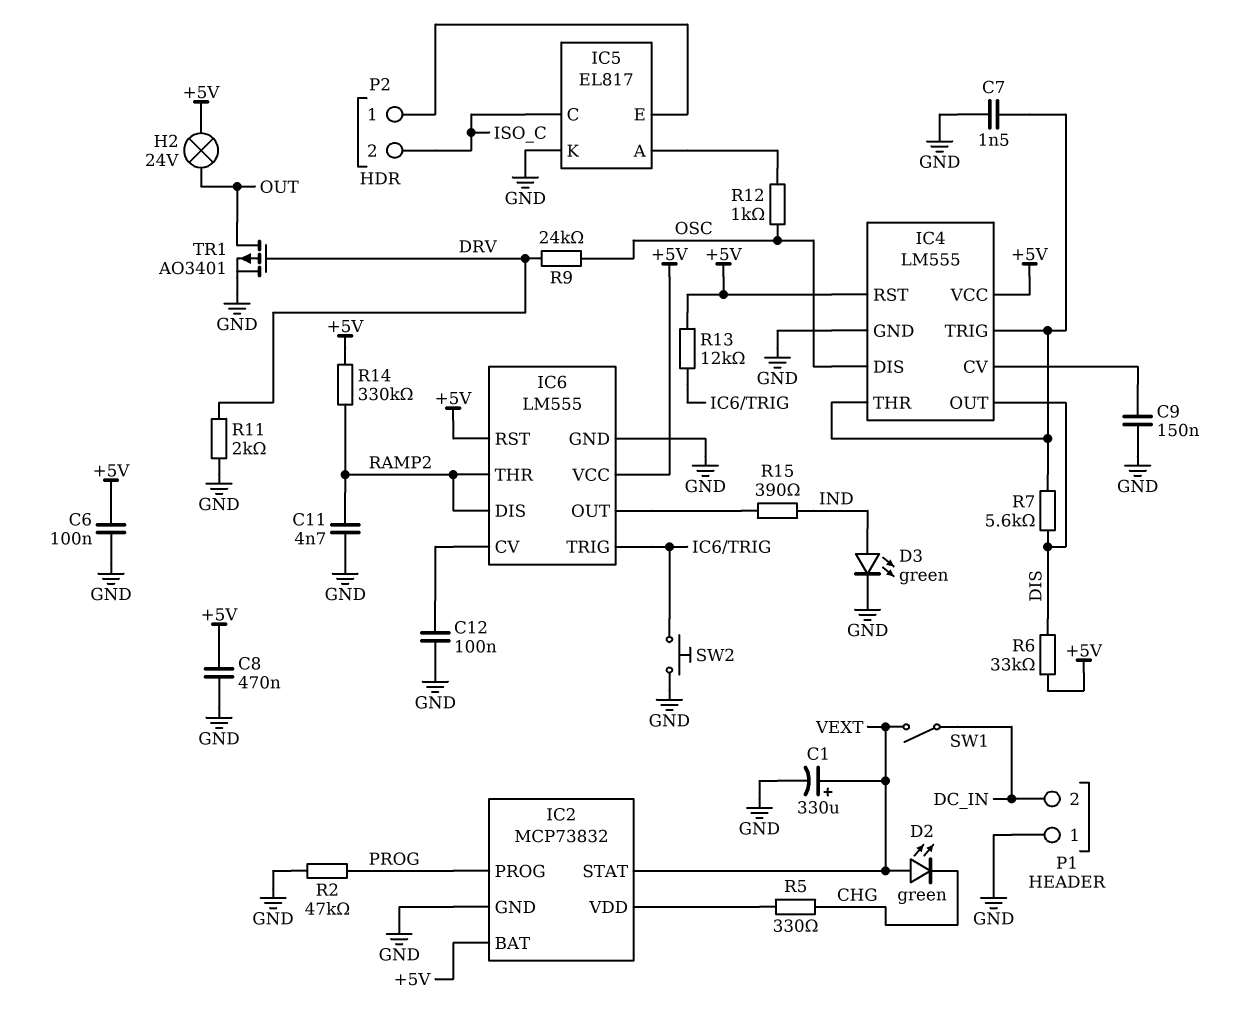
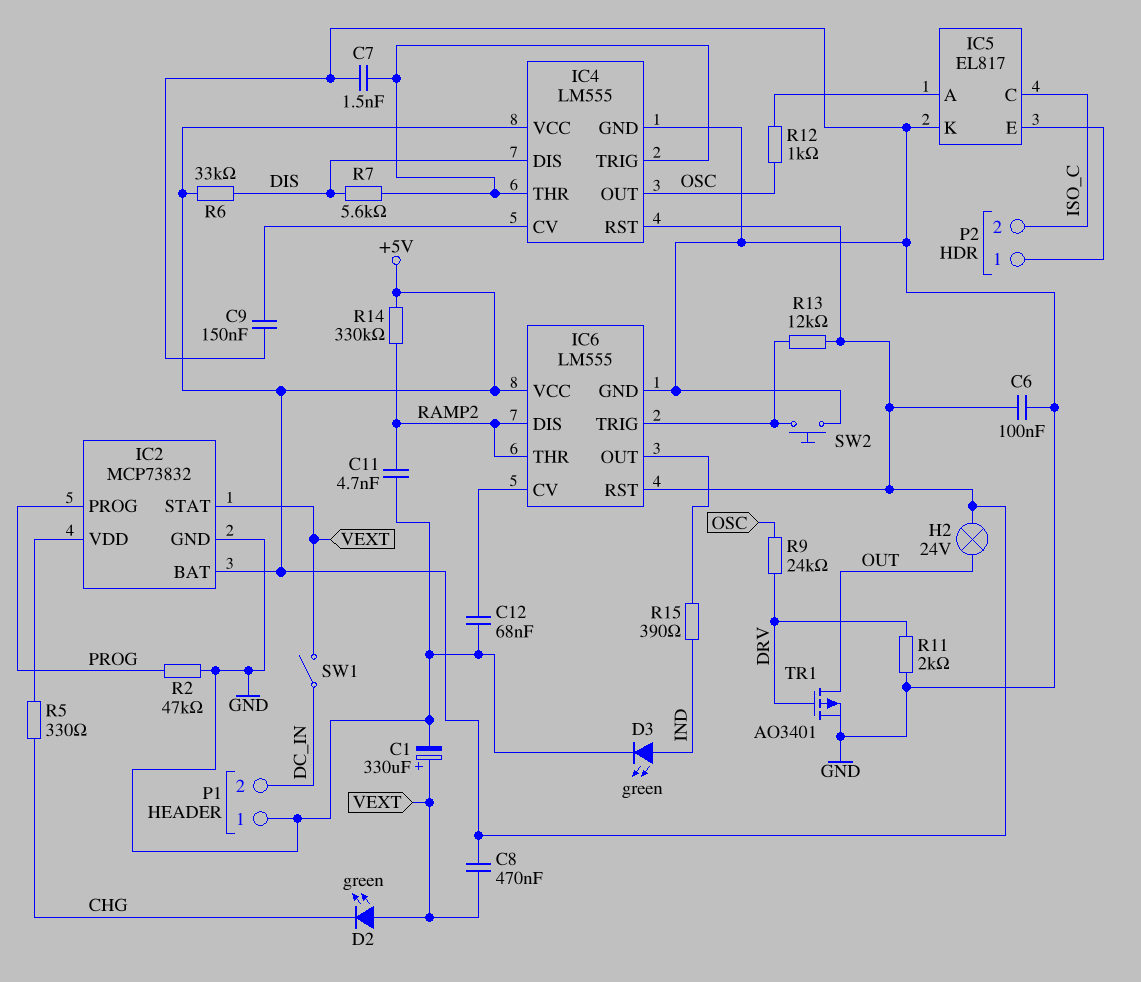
C8: 470nF (+5V, GND) -> 470nF (+5V, VEXT)
C12: 100nF (GND, IC6/CV) -> 68nF (GND, IC6/CV)
IC4 pin DIS: OSC -> DIS
IC4 pin OUT: DIS -> OSC

